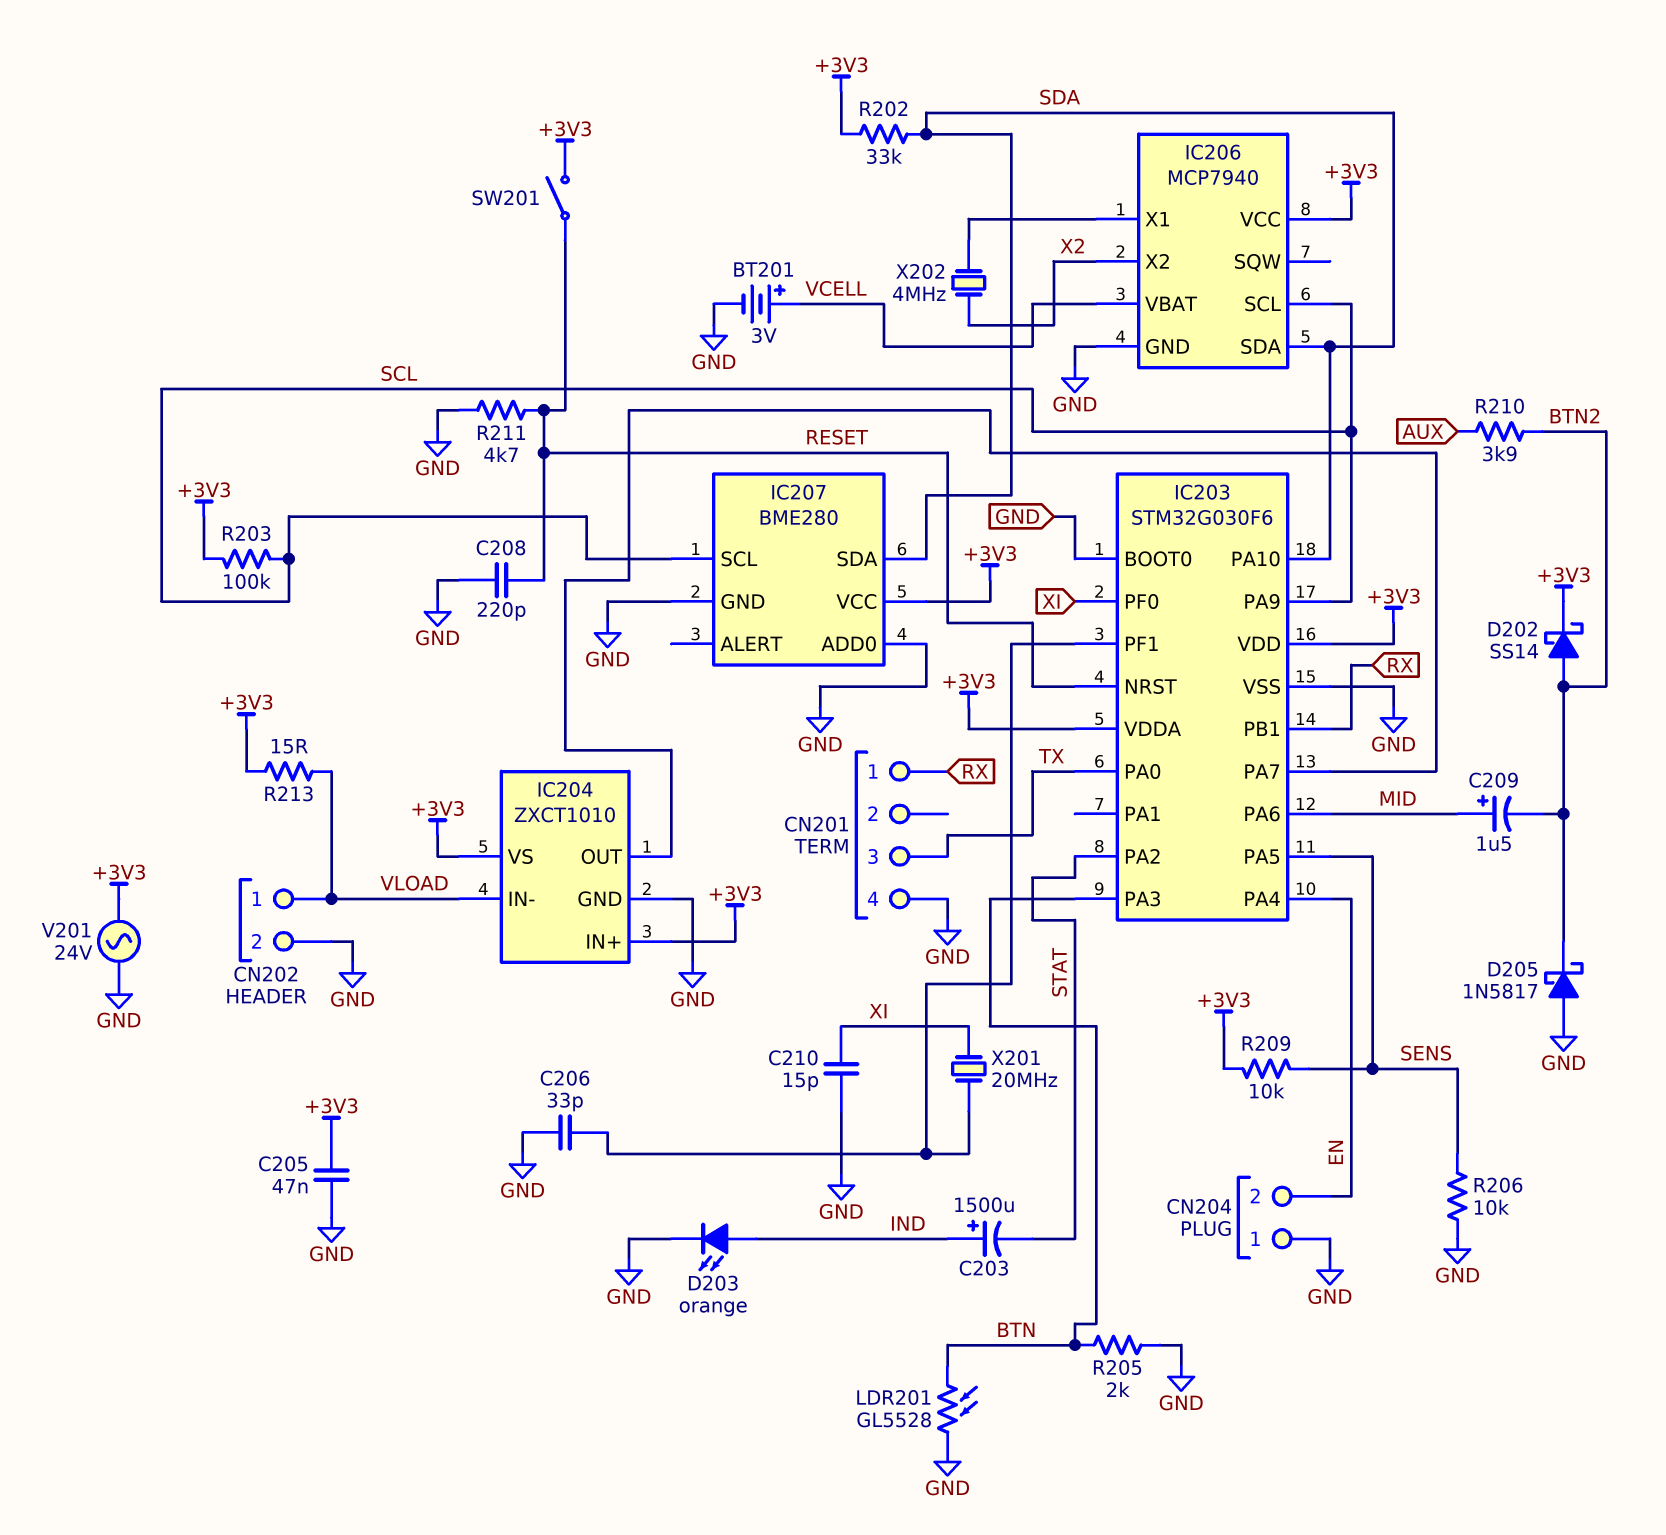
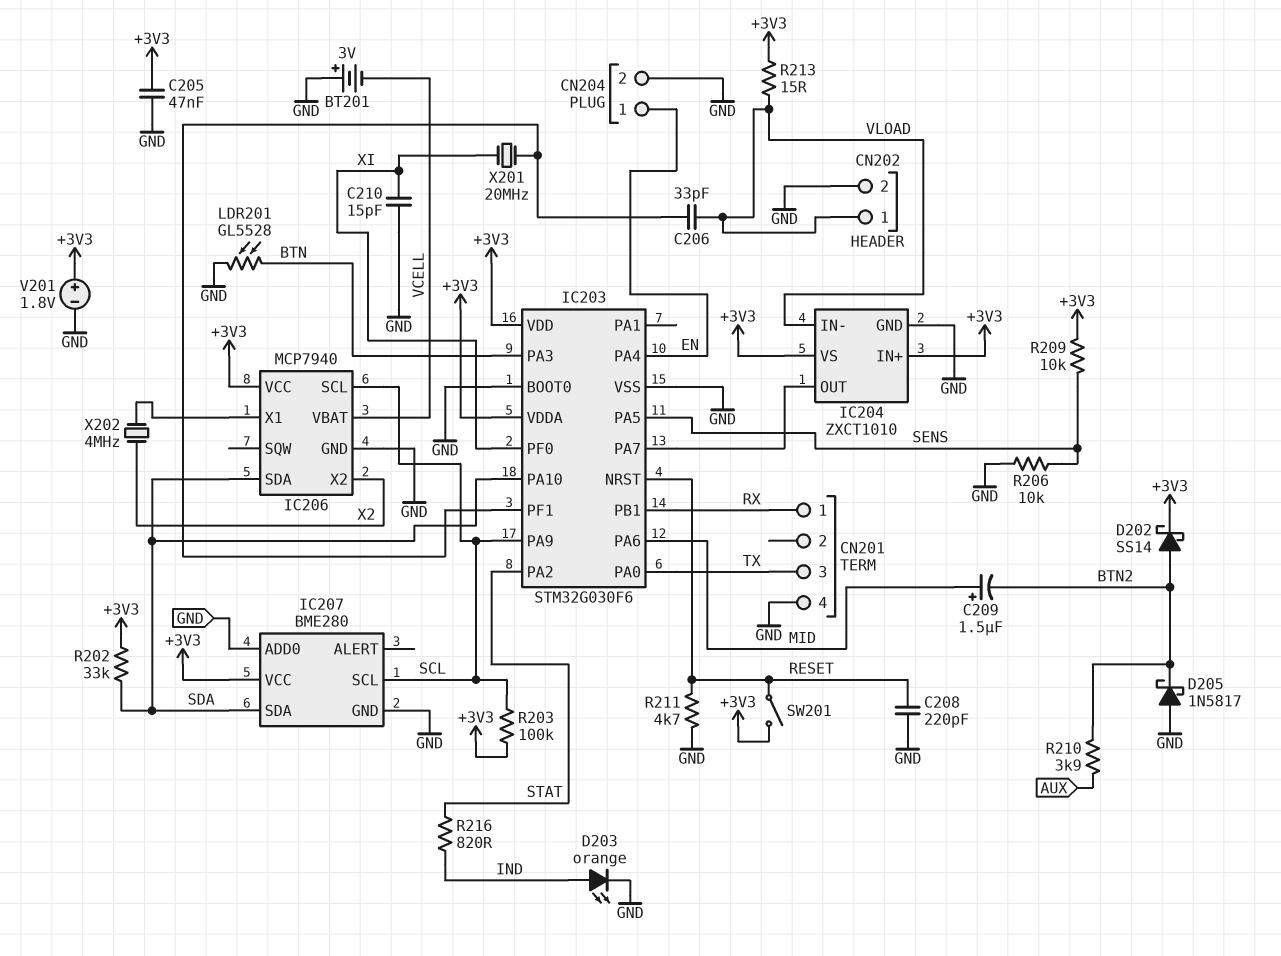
BT201: 3V (plus VCELL, minus GND) -> 3V (plus GND, minus VCELL)
C203: 1500uF (plus IND, minus STAT) -> none
C206: 33pF (GND, IC203/PF1) -> 33pF (IC203/PF1, VLOAD)
CN204 pin 1: GND -> EN
CN204 pin 2: EN -> GND
R205: 2k (BTN, GND) -> none
R216: none -> 820 (IND, STAT)
V201: AC 24V (+3V3, GND) -> 1.8V (plus +3V3, minus GND)

